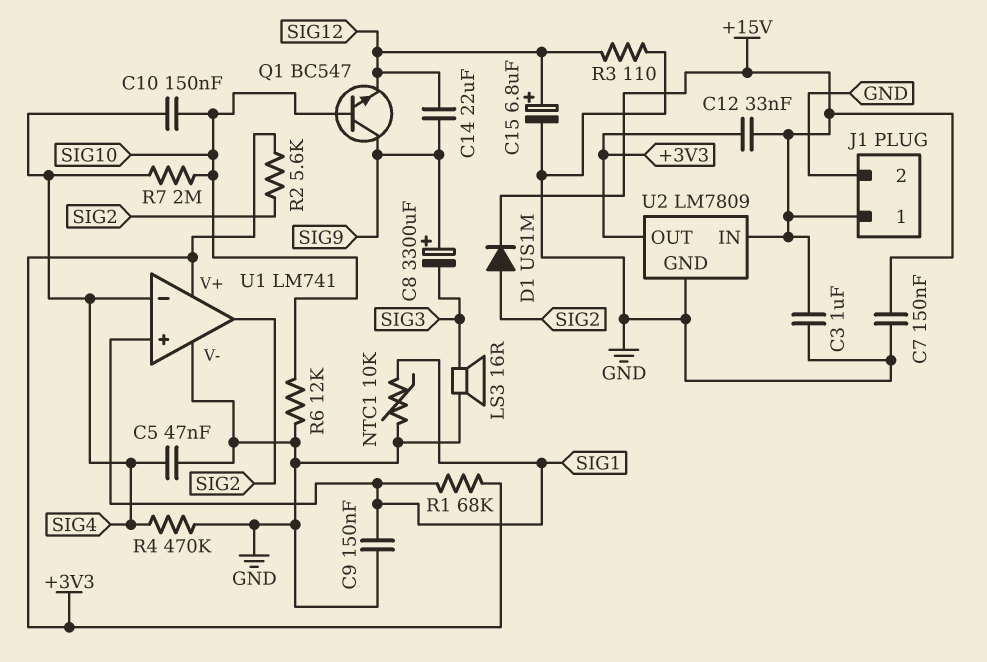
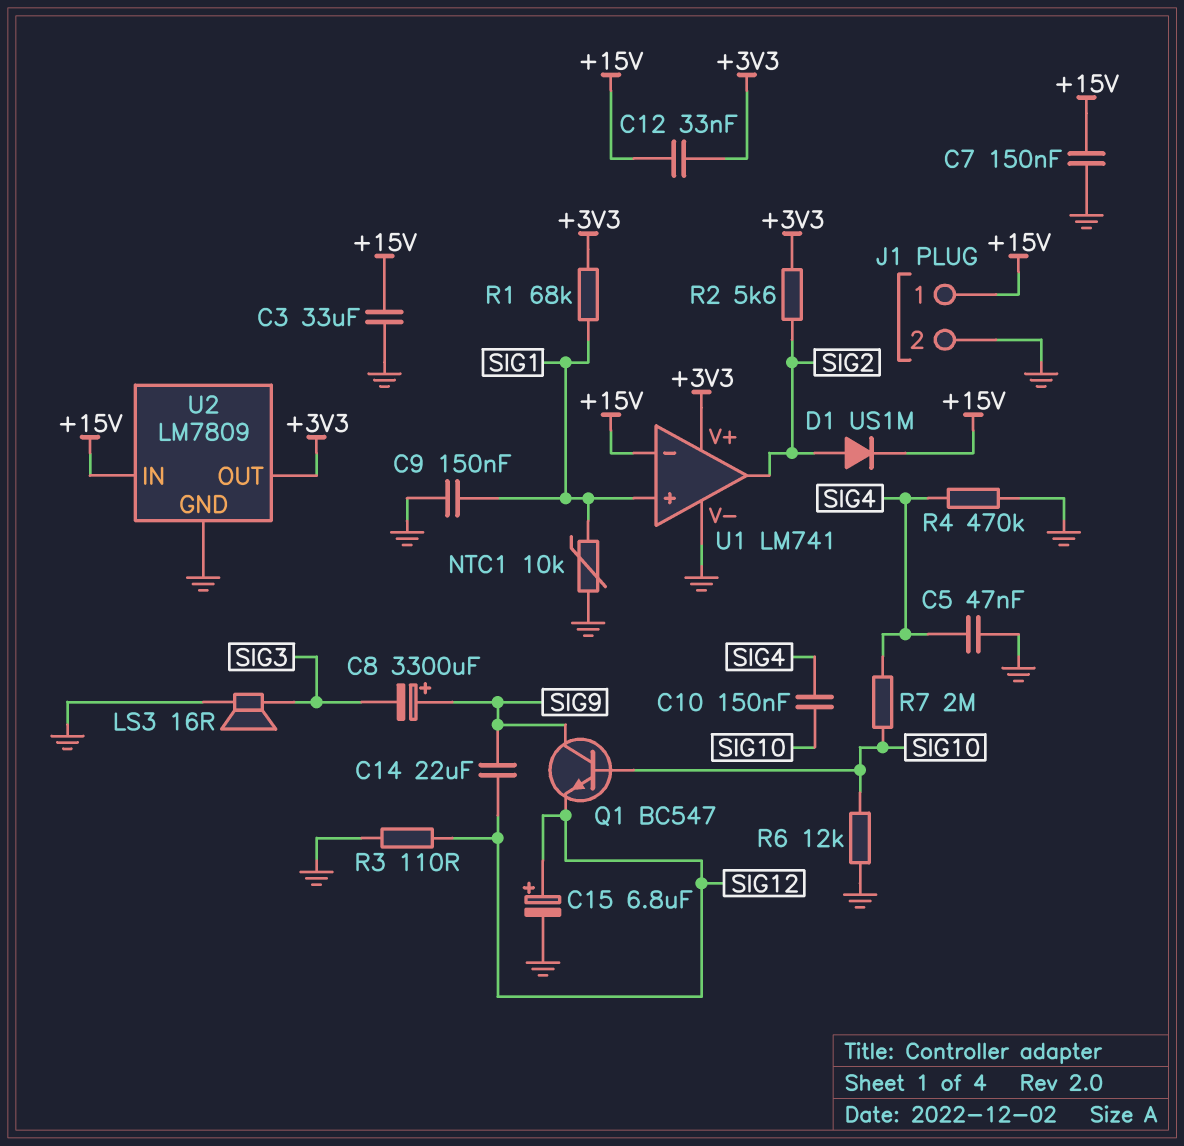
C3: 1uF (+15V, GND) -> 33uF (+15V, GND)
U1 pin in-: SIG4 -> +15V

